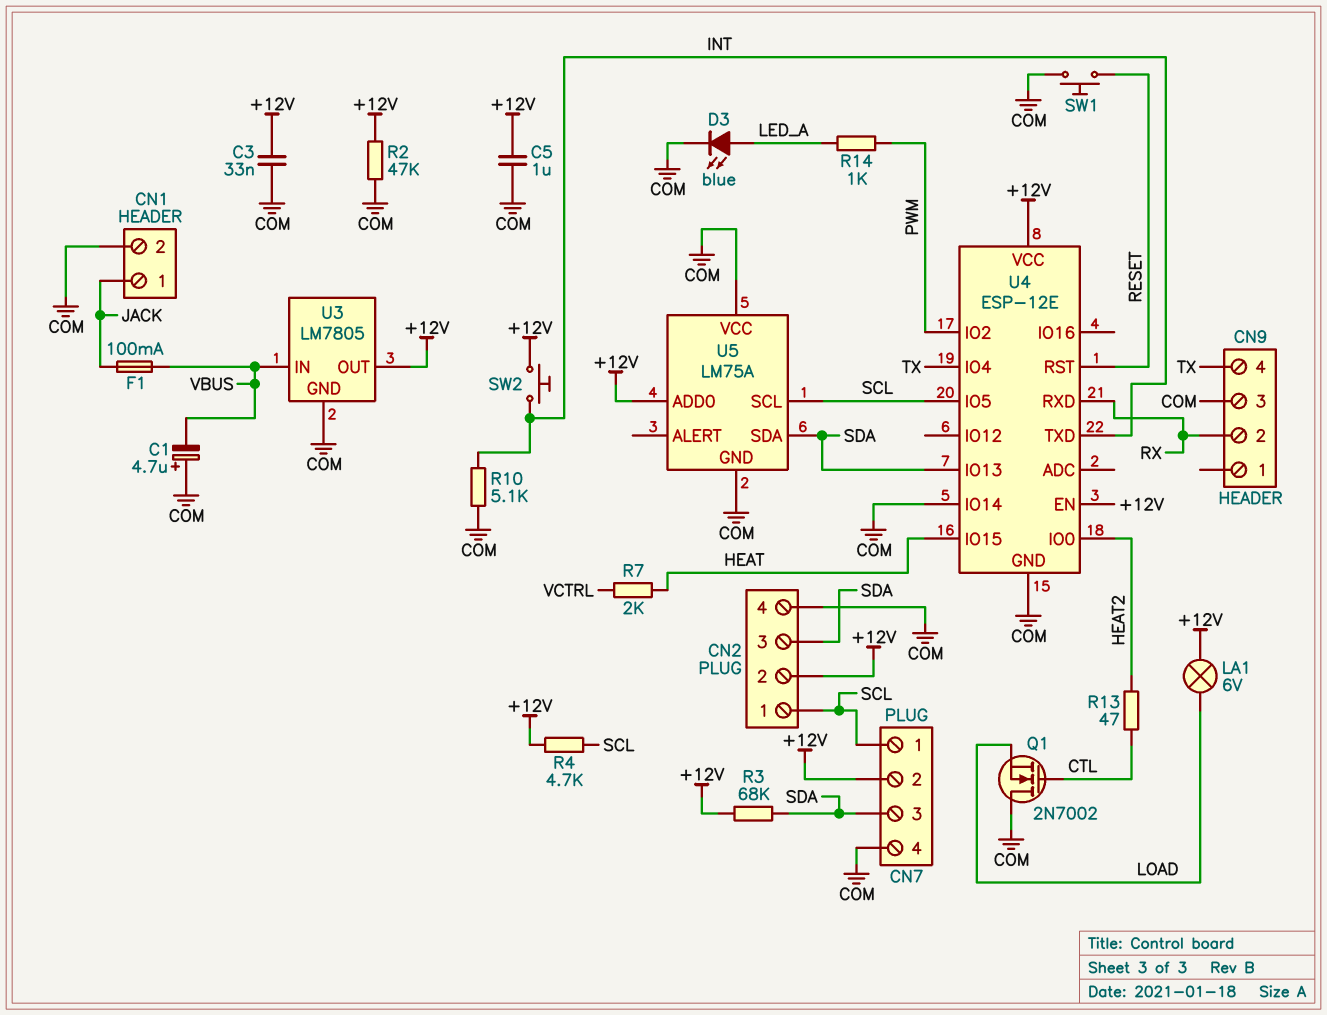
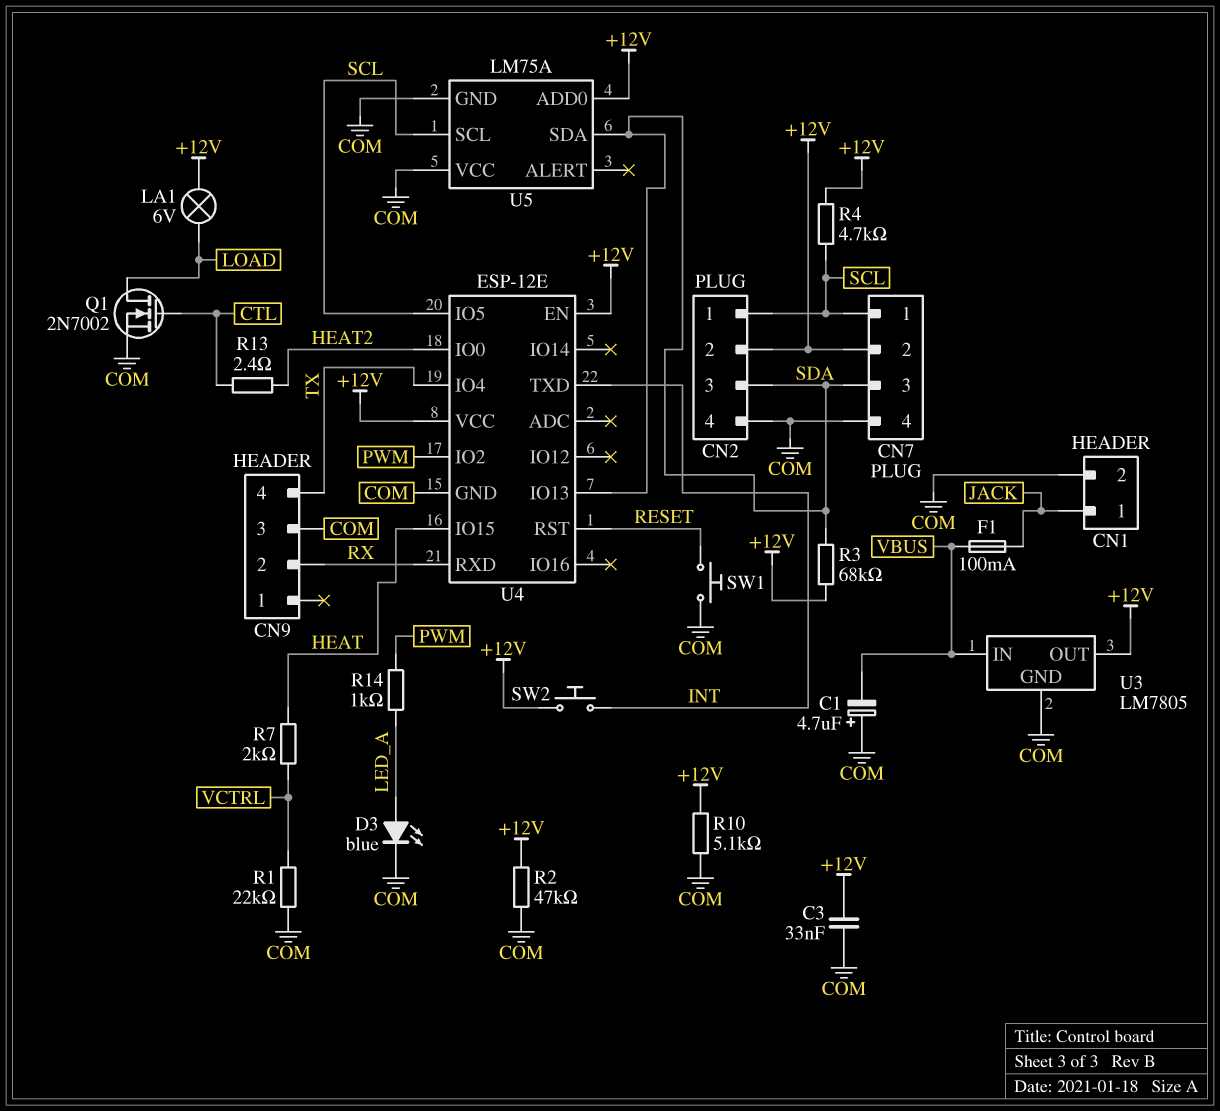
C5: 1uF (+12V, COM) -> none
Q1: NMOS 2N7002 (G CTL, D COM, S LOAD) -> NMOS 2N7002 (G CTL, D LOAD, S COM)
R1: none -> 22k (COM, VCTRL)
R10: 5.1k (COM, INT) -> 5.1k (+12V, COM)
R13: 47 (CTL, HEAT2) -> 2.4 (CTL, HEAT2)
U4 pin IO14: COM -> none

